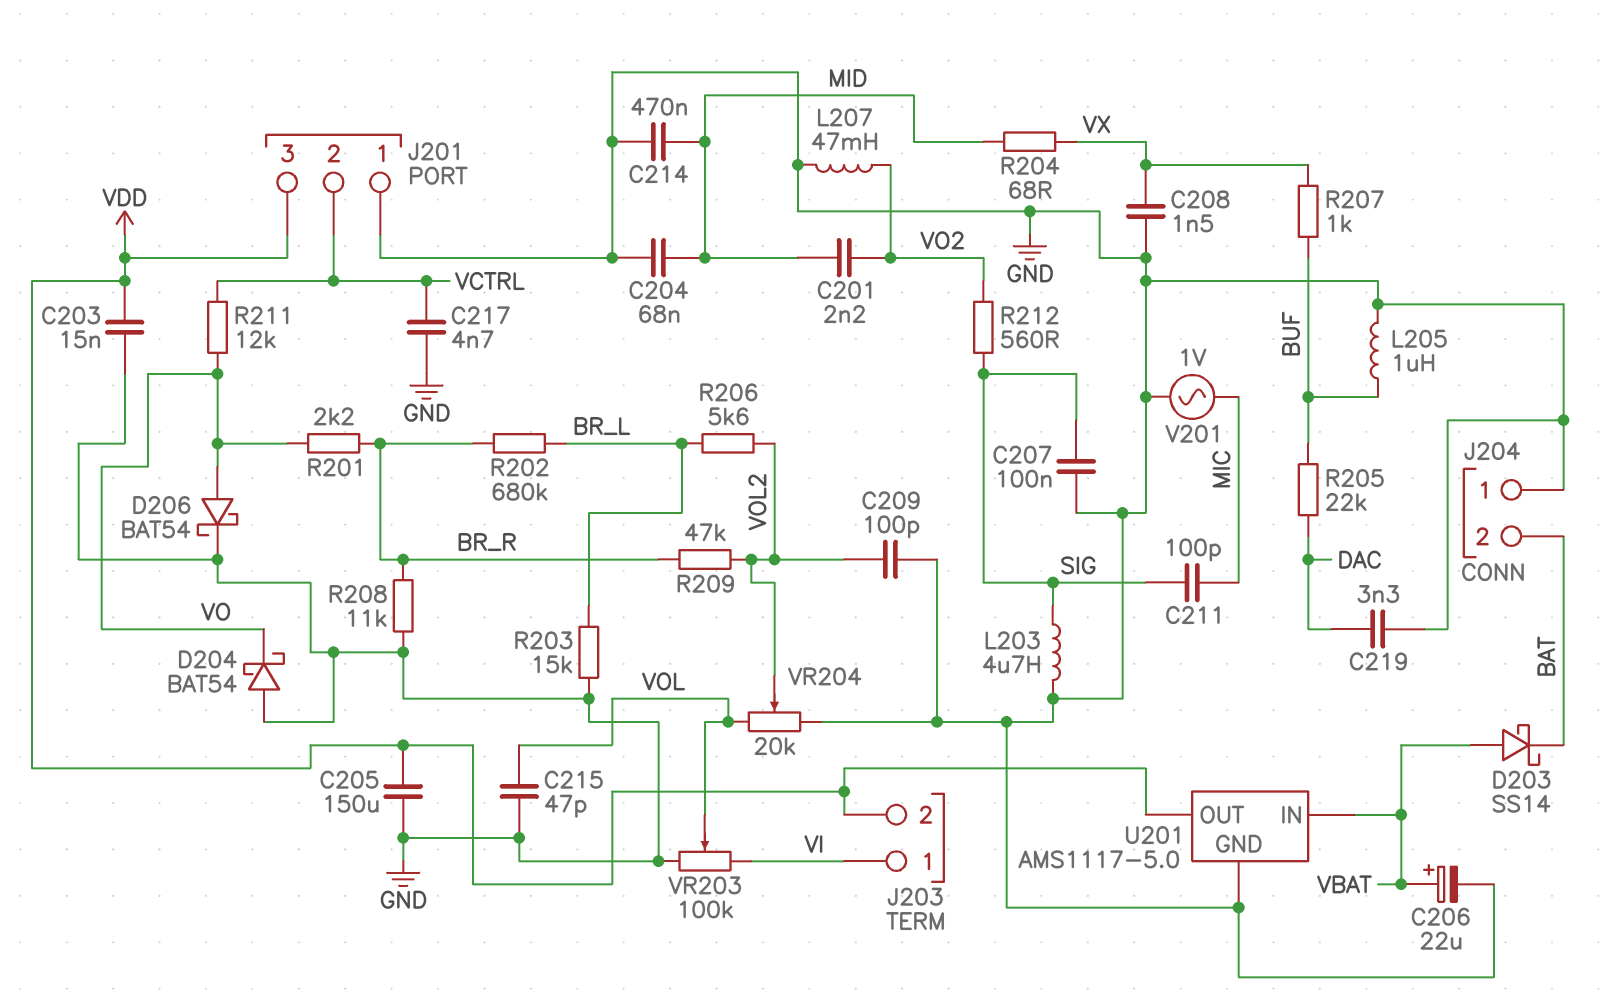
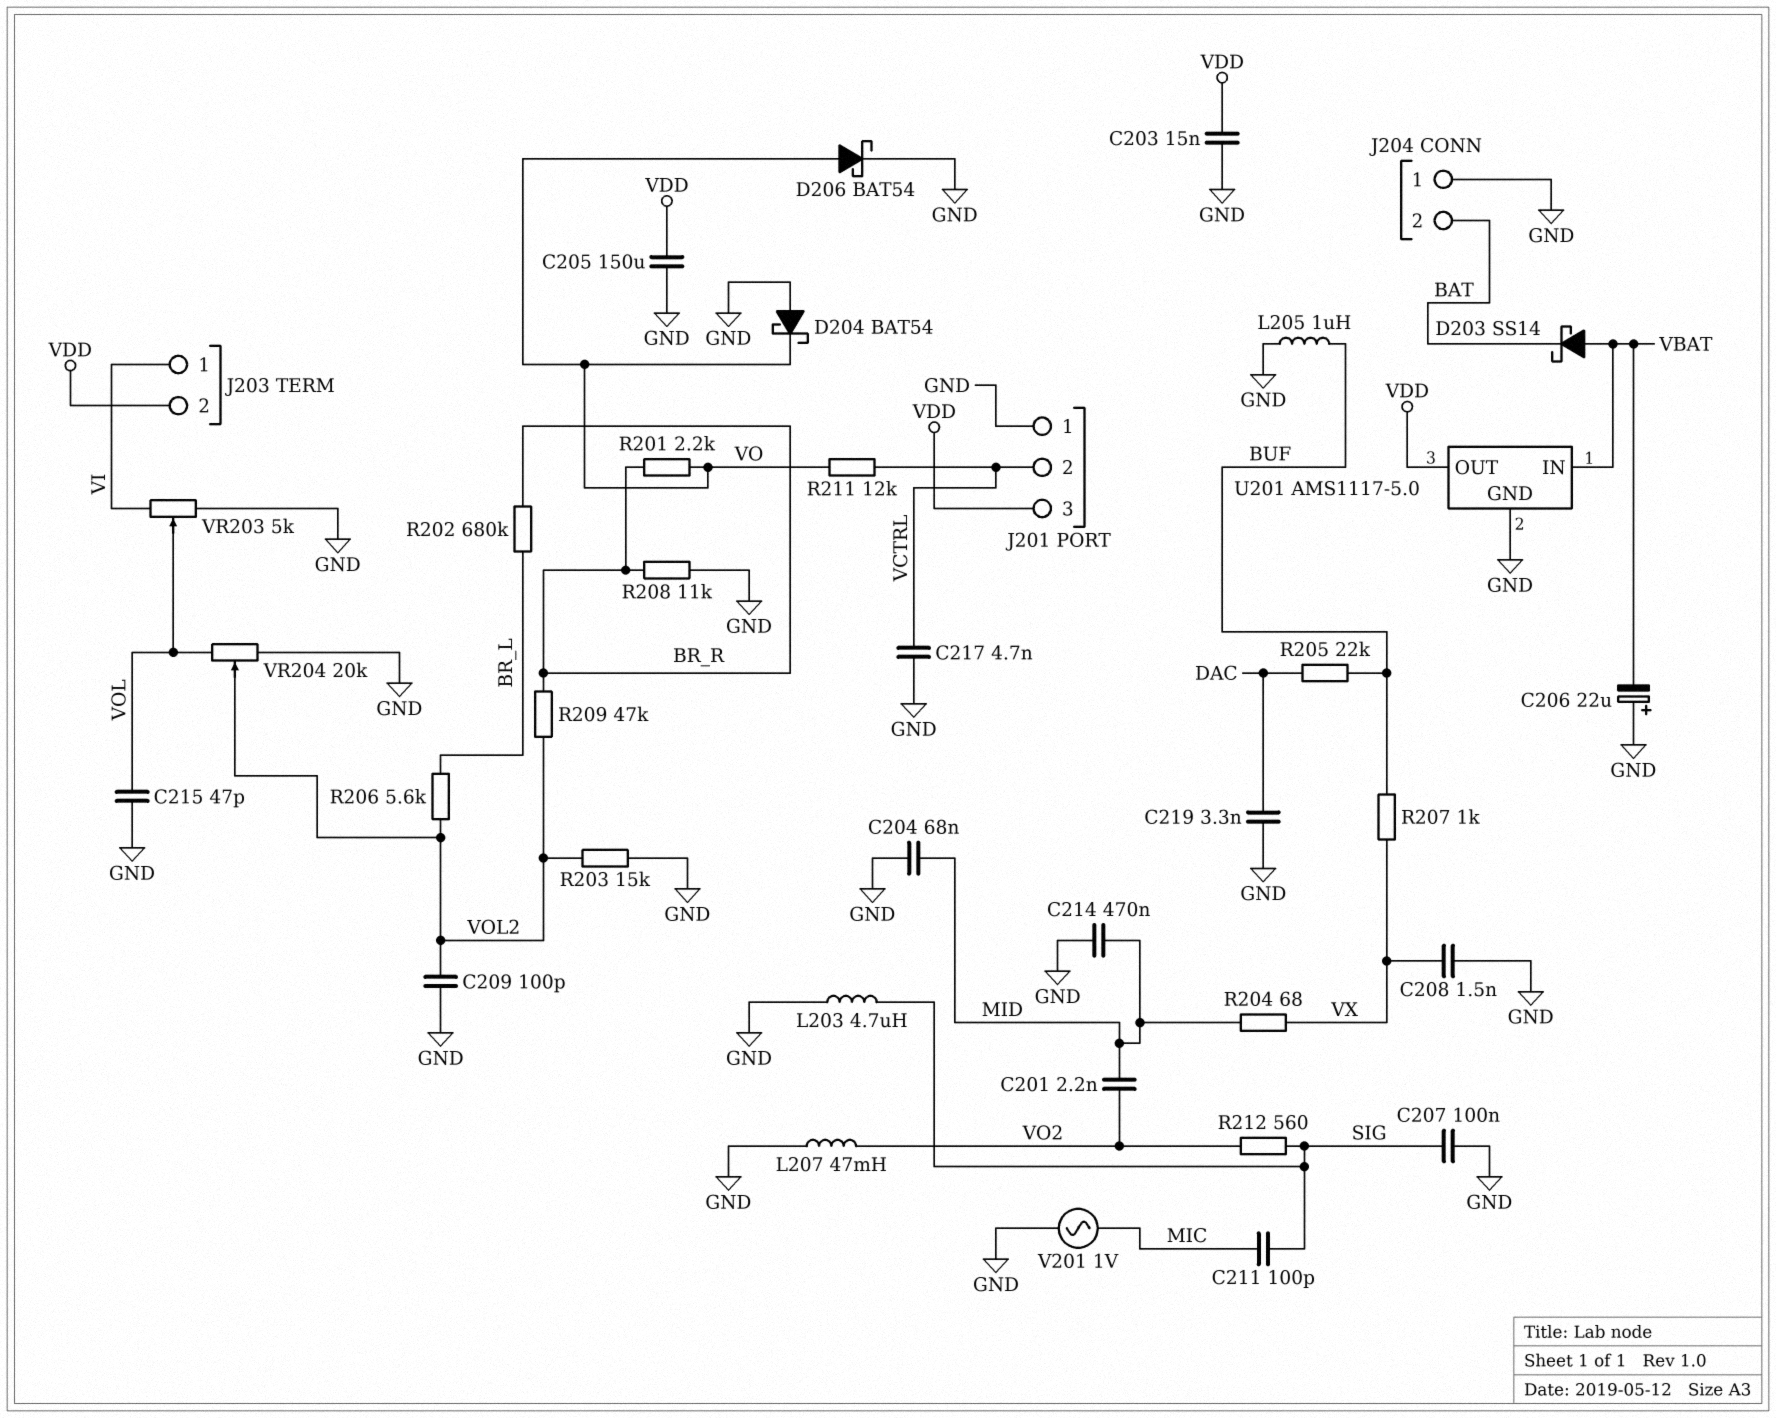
C206: 22uF (plus VBAT, minus GND) -> 22uF (plus GND, minus VBAT)
R203: 15k (BR_L, GND) -> 15k (GND, VOL2)
VR203: 100k (GND, VI, wiper VOL) -> 5k (GND, VI, wiper VOL)

